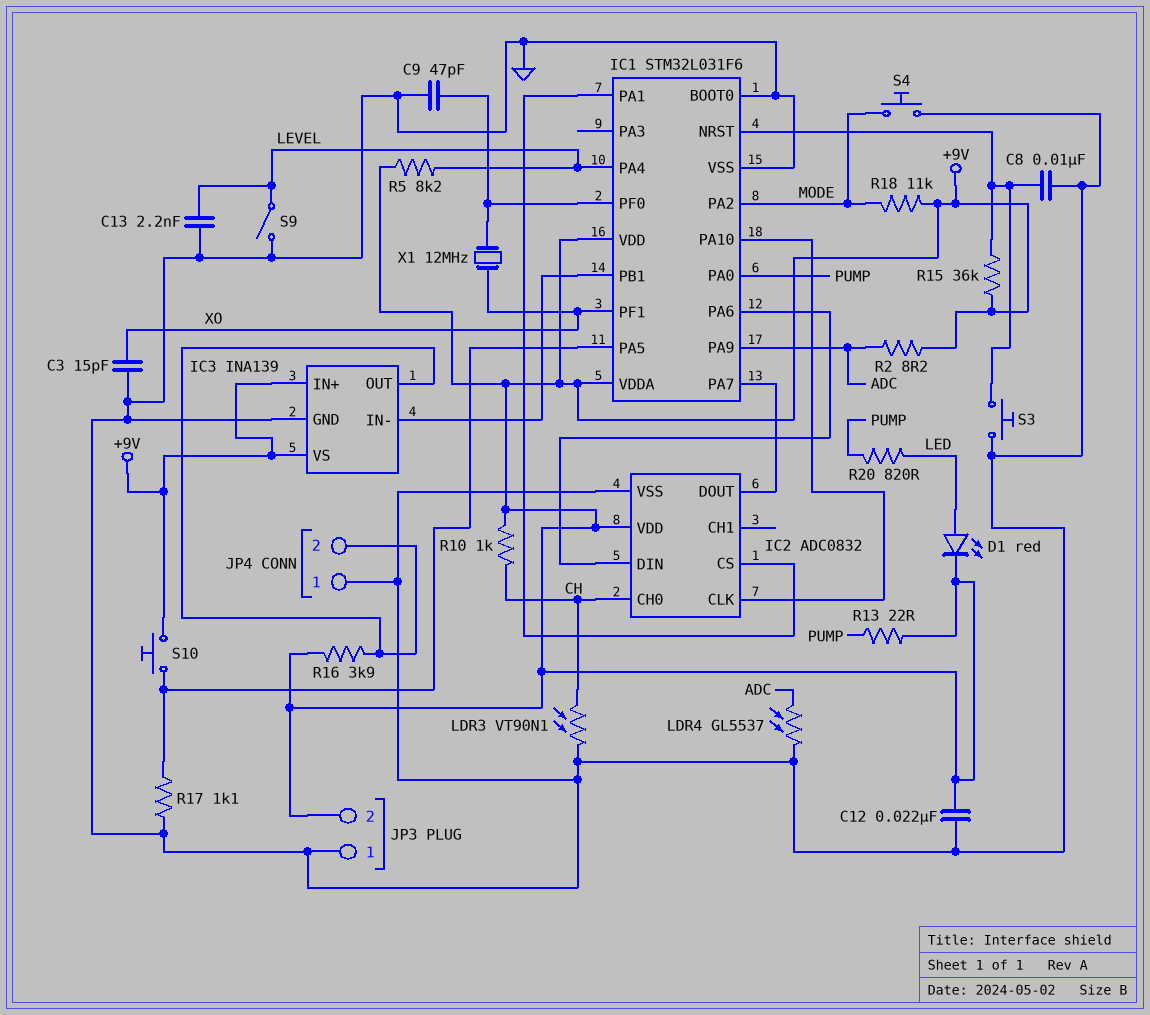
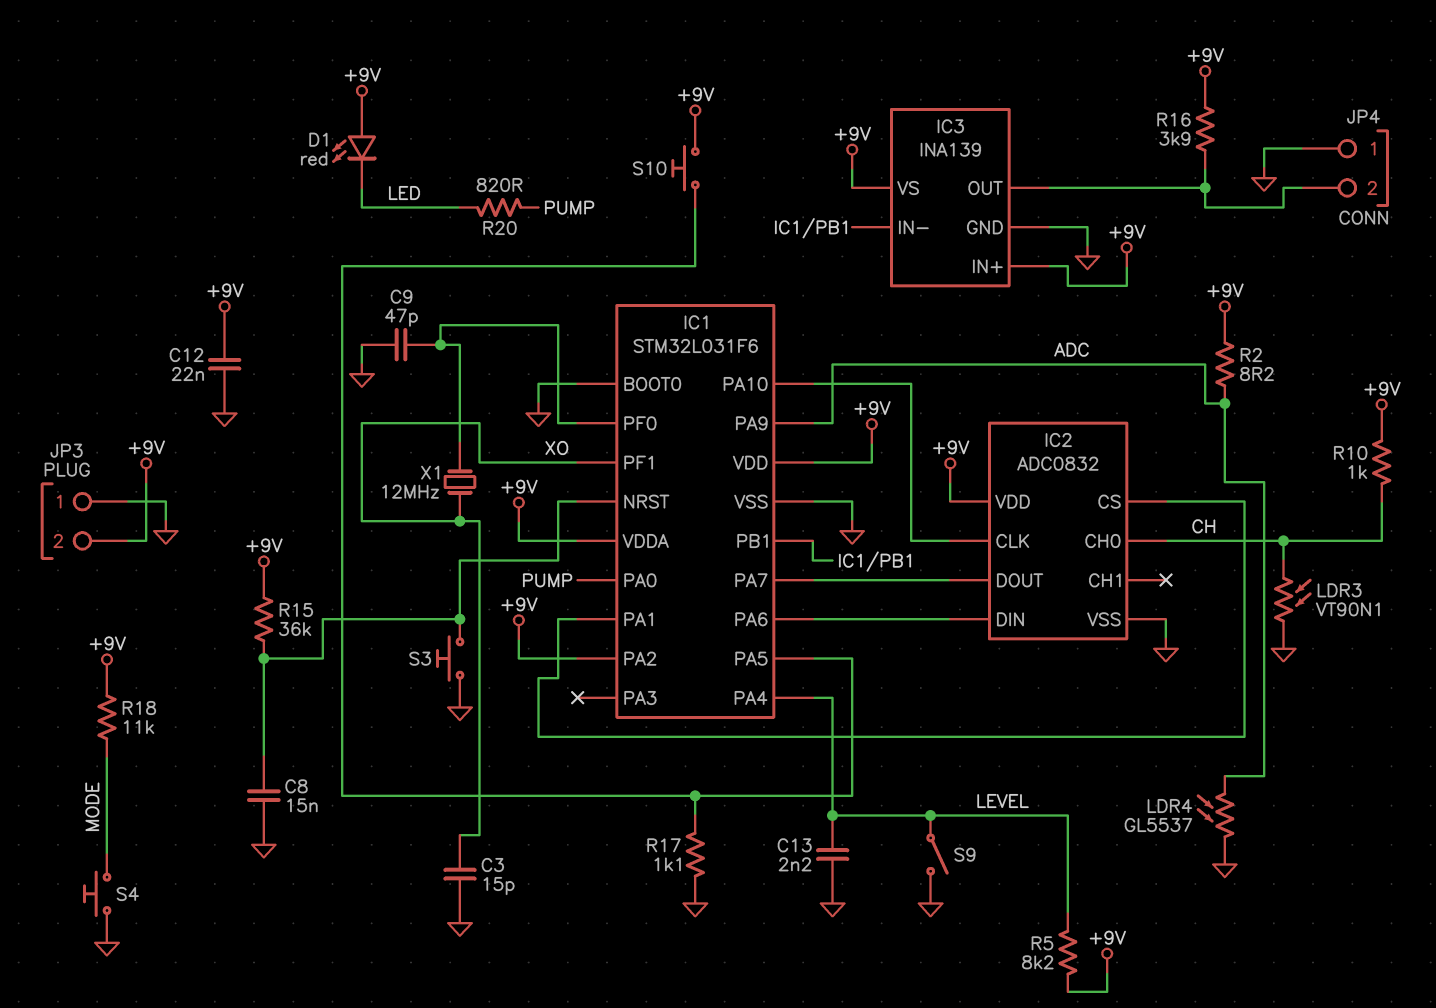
C8: 10nF (GND, IC1/NRST) -> 15nF (GND, IC1/NRST)
D1: LED red (A LED, K +9V) -> LED red (A +9V, K LED)
IC1 pin PA2: MODE -> +9V
R13: 22 (+9V, PUMP) -> none

